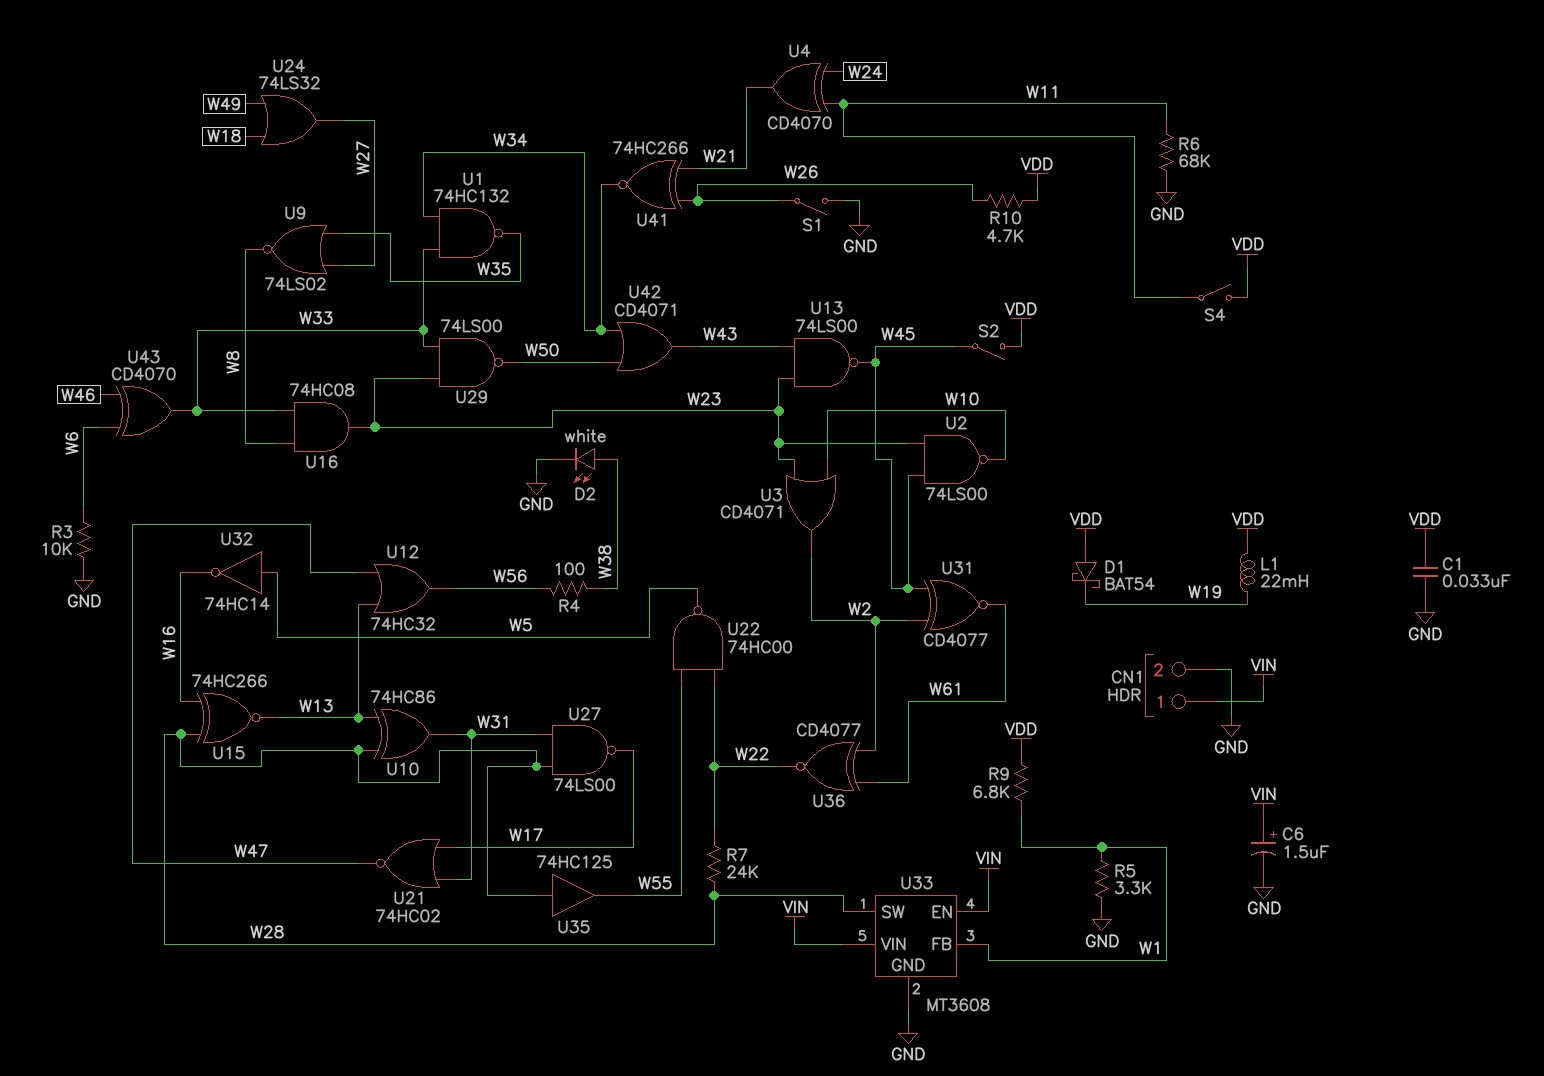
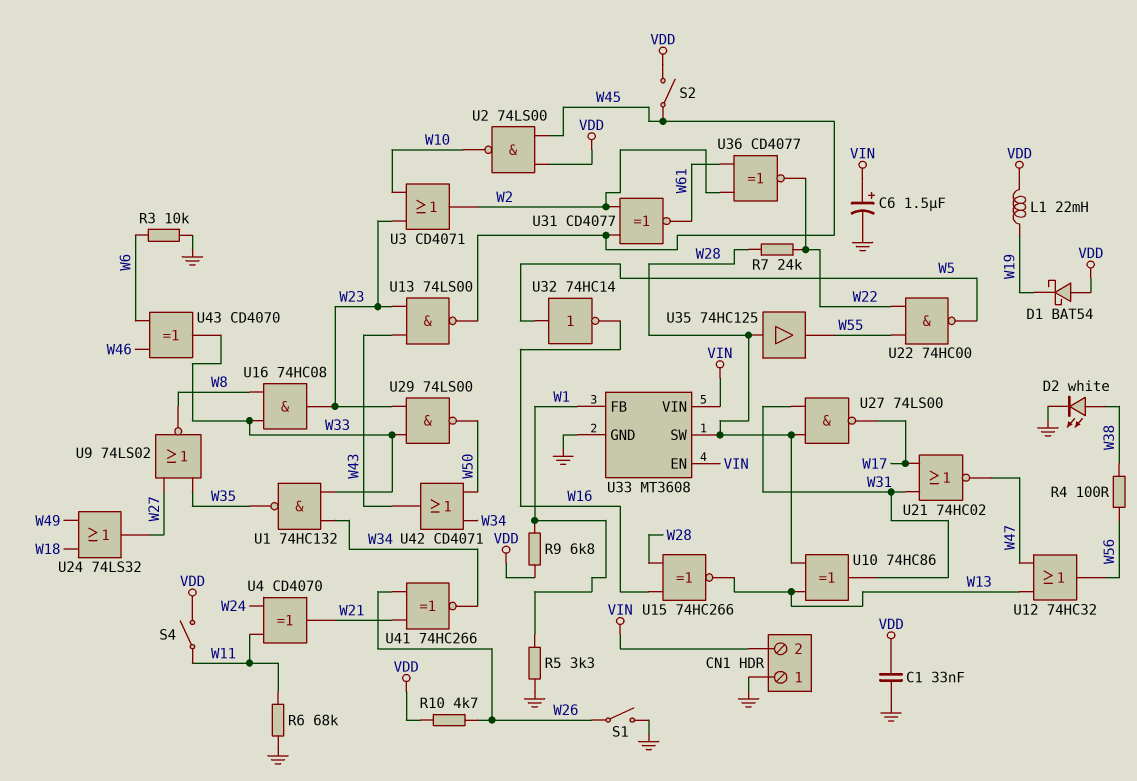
CN1 pin 1: VIN -> GND
CN1 pin 2: GND -> VIN
U2: NAND 74LS00 (in W23, in W45, out W10) -> NAND 74LS00 (in VDD, in W45, out W10)

